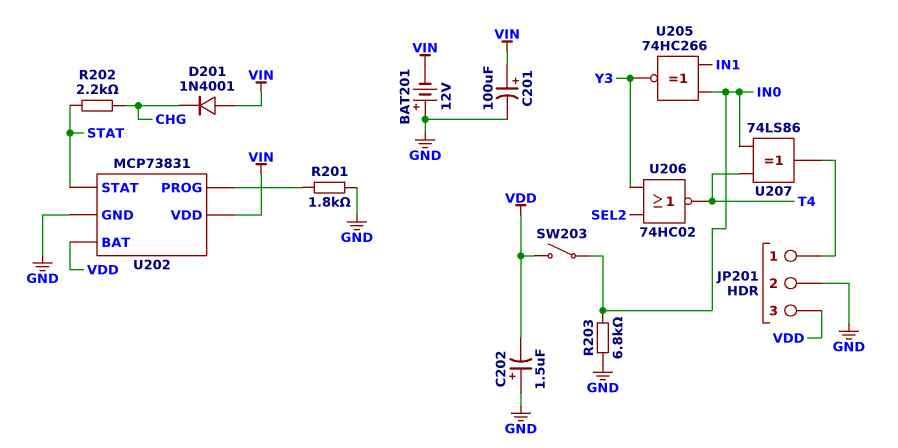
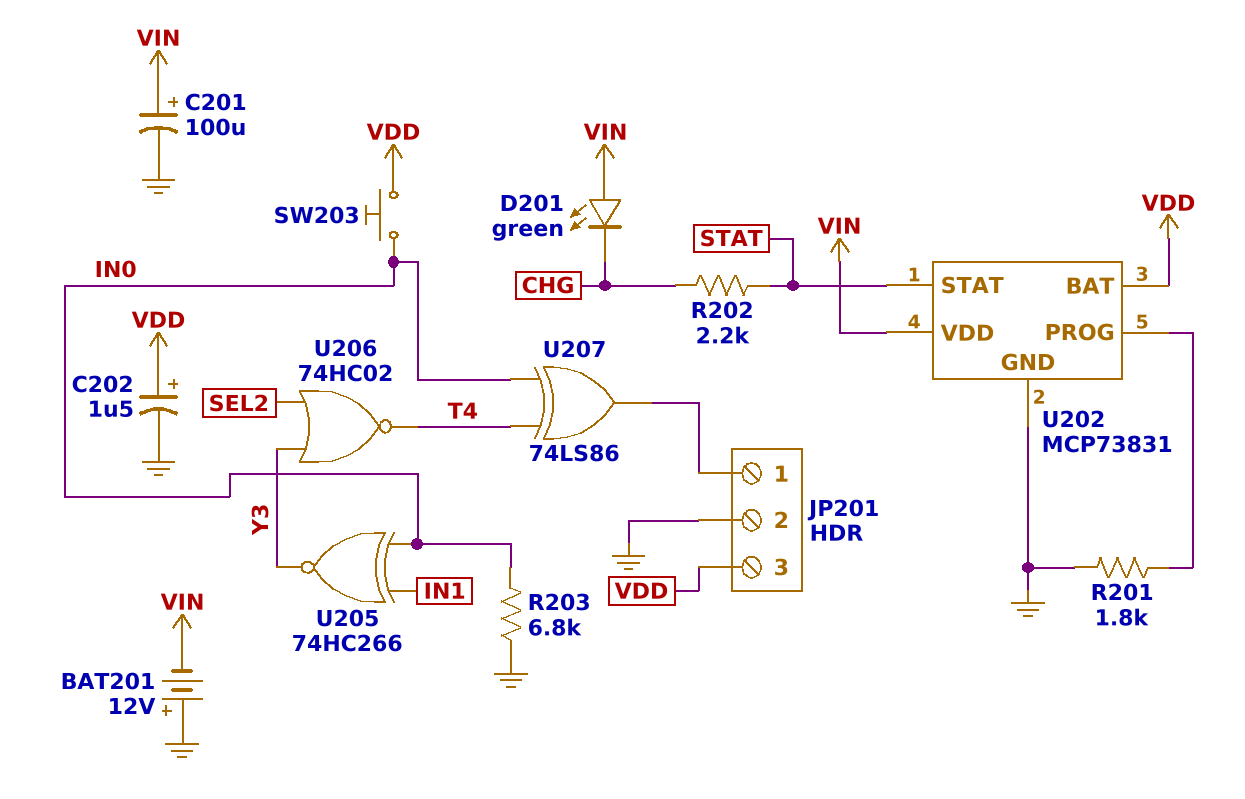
C202: 1.5uF (plus GND, minus VDD) -> 1.5uF (plus VDD, minus GND)
D201: diode 1N4001 (A VIN, K CHG) -> LED green (A VIN, K CHG)
SW203: switch (IN0, VDD) -> button (IN0, VDD)

